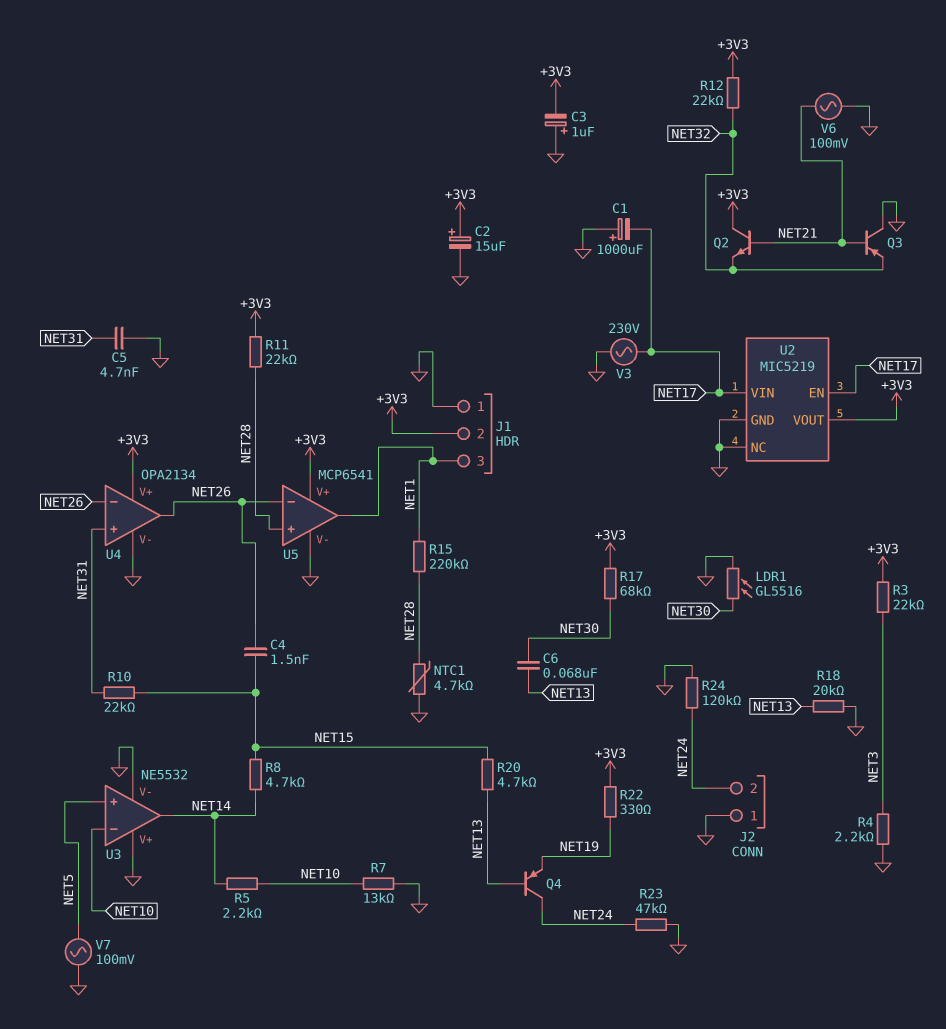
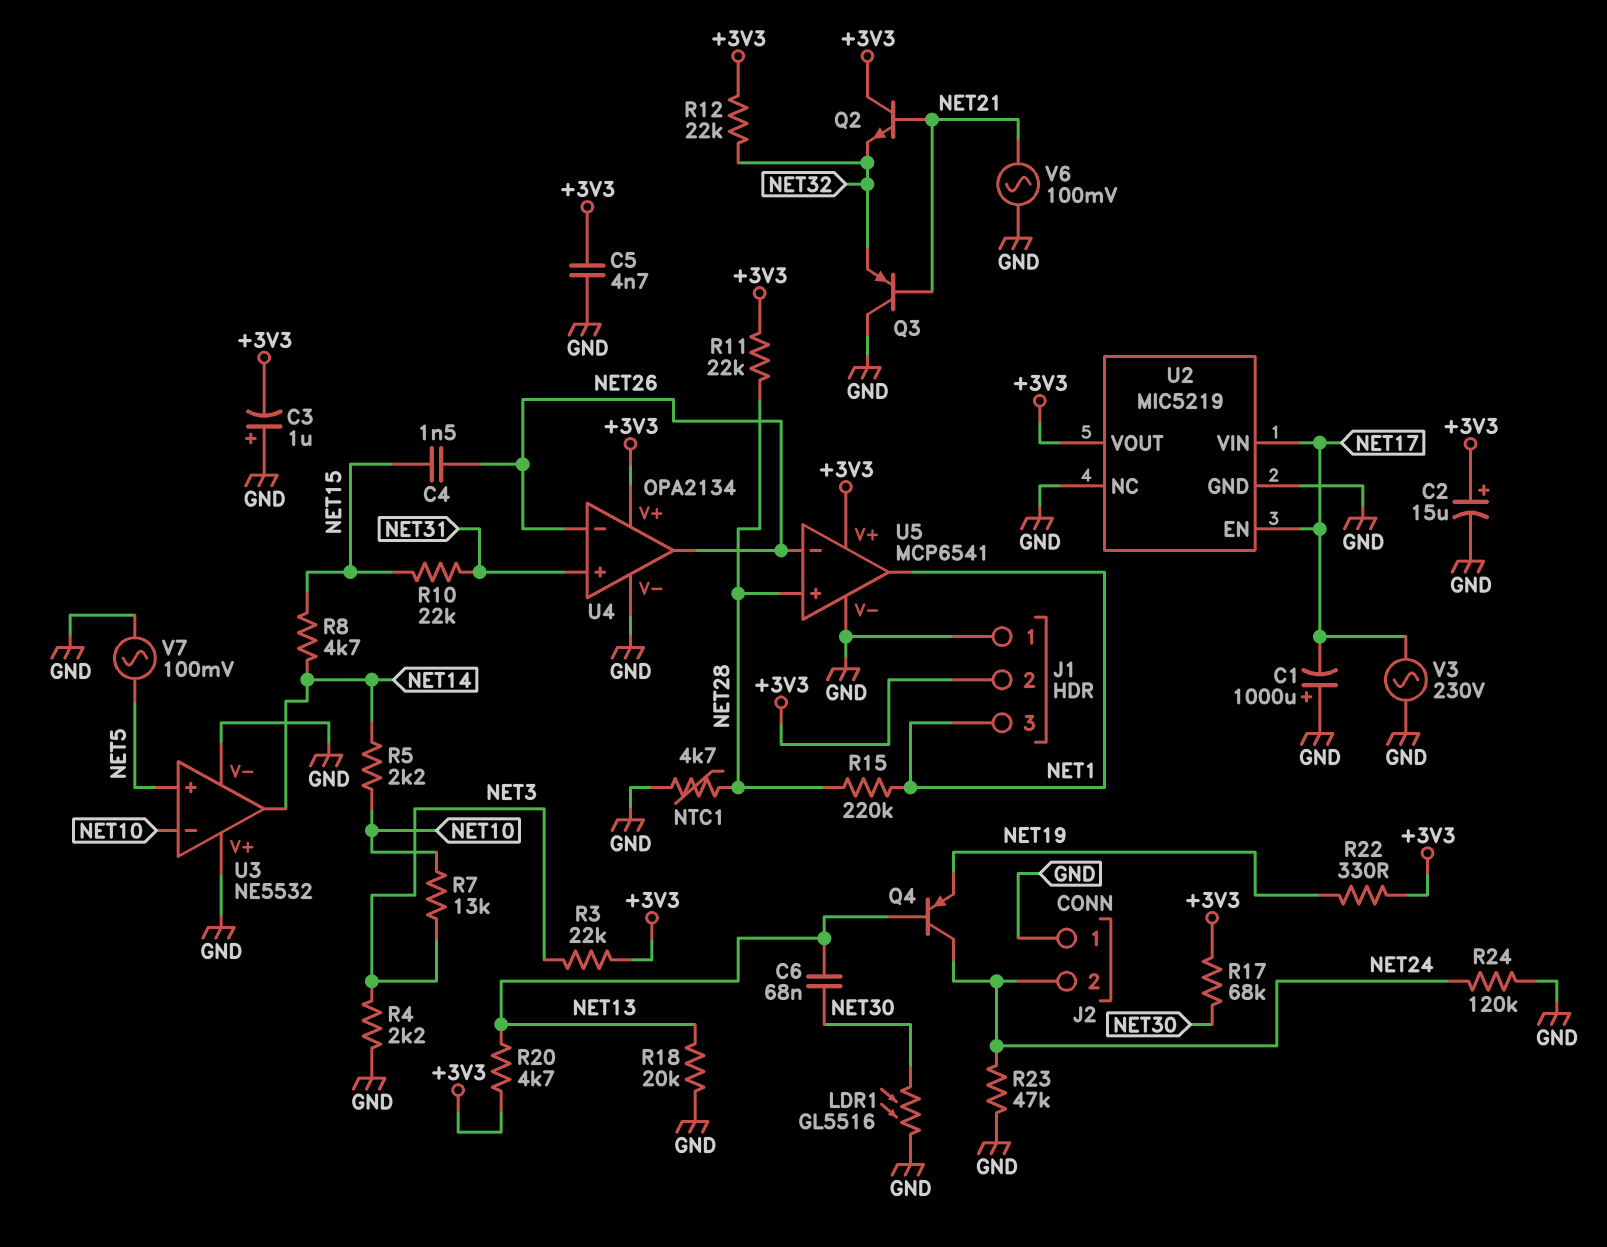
C5: 4.7nF (GND, NET31) -> 4.7nF (+3V3, GND)
R7: 13k (GND, NET10) -> 13k (NET3, NET10)
R20: 4.7k (NET13, NET15) -> 4.7k (+3V3, NET13)

